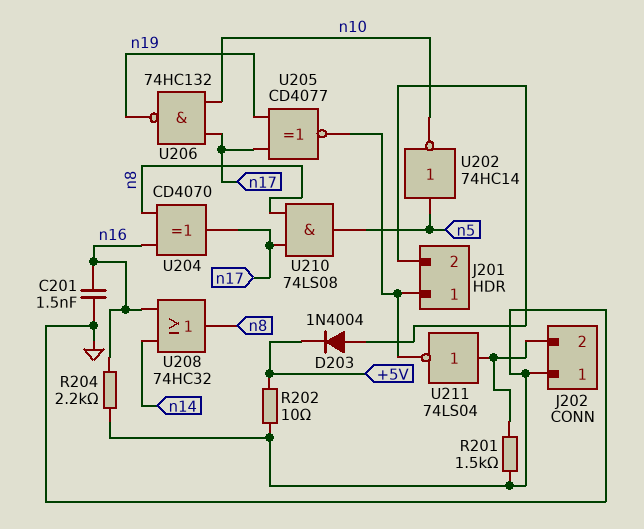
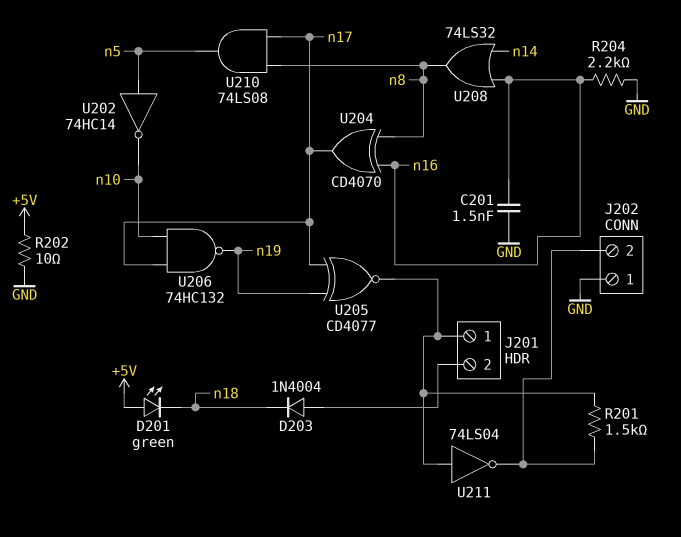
D201: none -> LED green (A +5V, K n18)
D203: diode 1N4004 (A J201/2, K +5V) -> diode 1N4004 (A J201/2, K n18)
R201: 1.5k (GND, J202/2) -> 1.5k (J201/1, J202/2)
U208: OR 74HC32 (in n14, in n16, out n8) -> OR 74LS32 (in n14, in n16, out n8)
U211: NOT 74LS04 (in J202/2, out J201/1) -> NOT 74LS04 (in J201/1, out J202/2)

